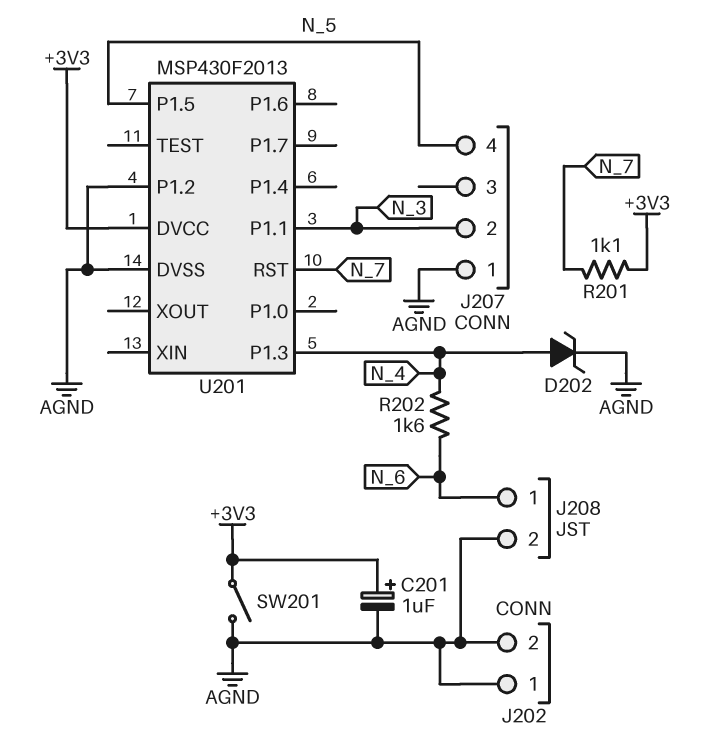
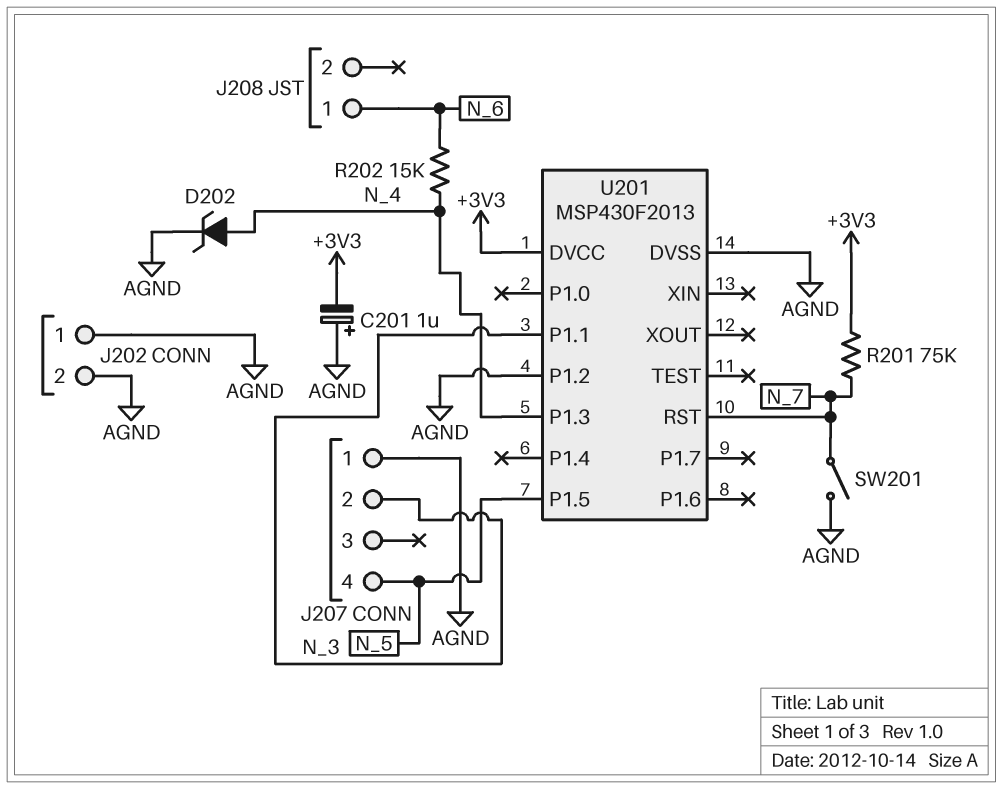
C201: 1uF (plus +3V3, minus AGND) -> 1uF (plus AGND, minus +3V3)
J208 pin 2: AGND -> none
R201: 1.1k (+3V3, N_7) -> 75k (+3V3, N_7)
R202: 1.6k (N_4, N_6) -> 15k (N_4, N_6)
SW201: switch (+3V3, AGND) -> switch (AGND, N_7)

